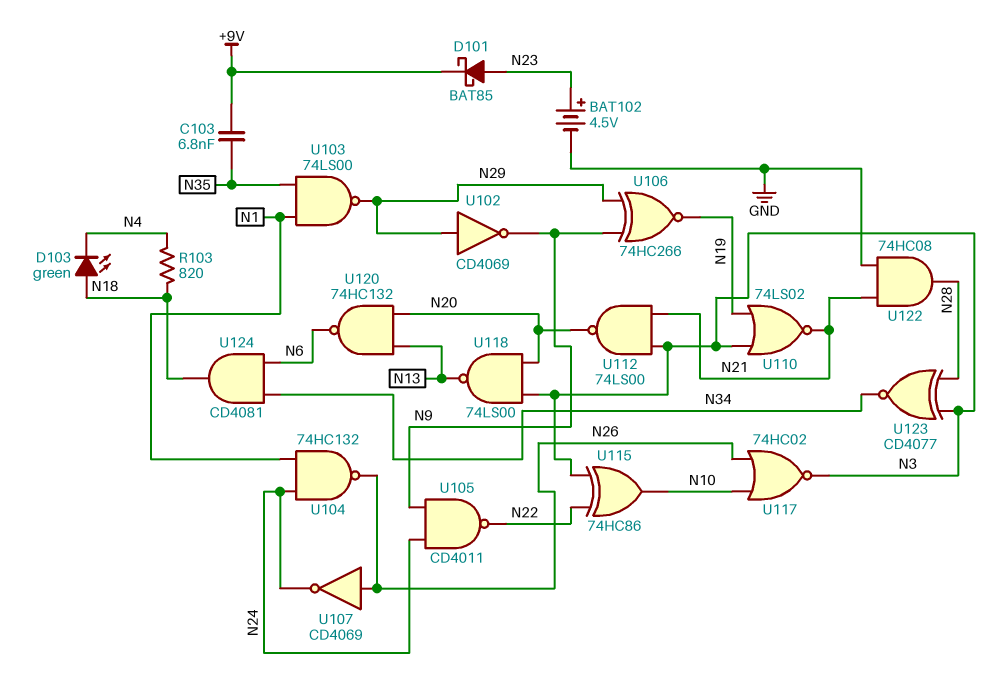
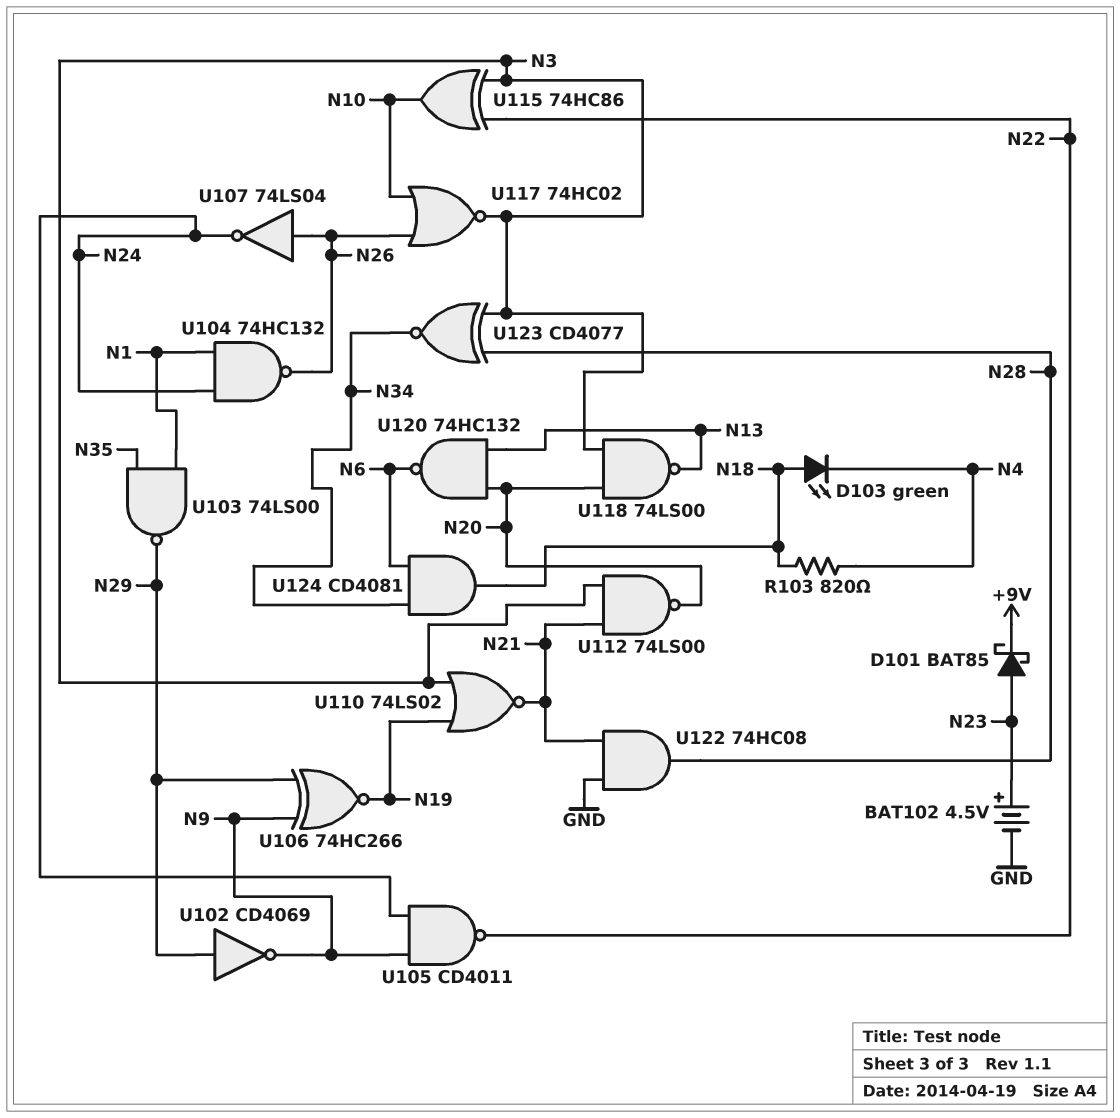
C103: 6.8nF (+9V, N35) -> none
U107: NOT CD4069 (in N26, out N24) -> NOT 74LS04 (in N26, out N24)

